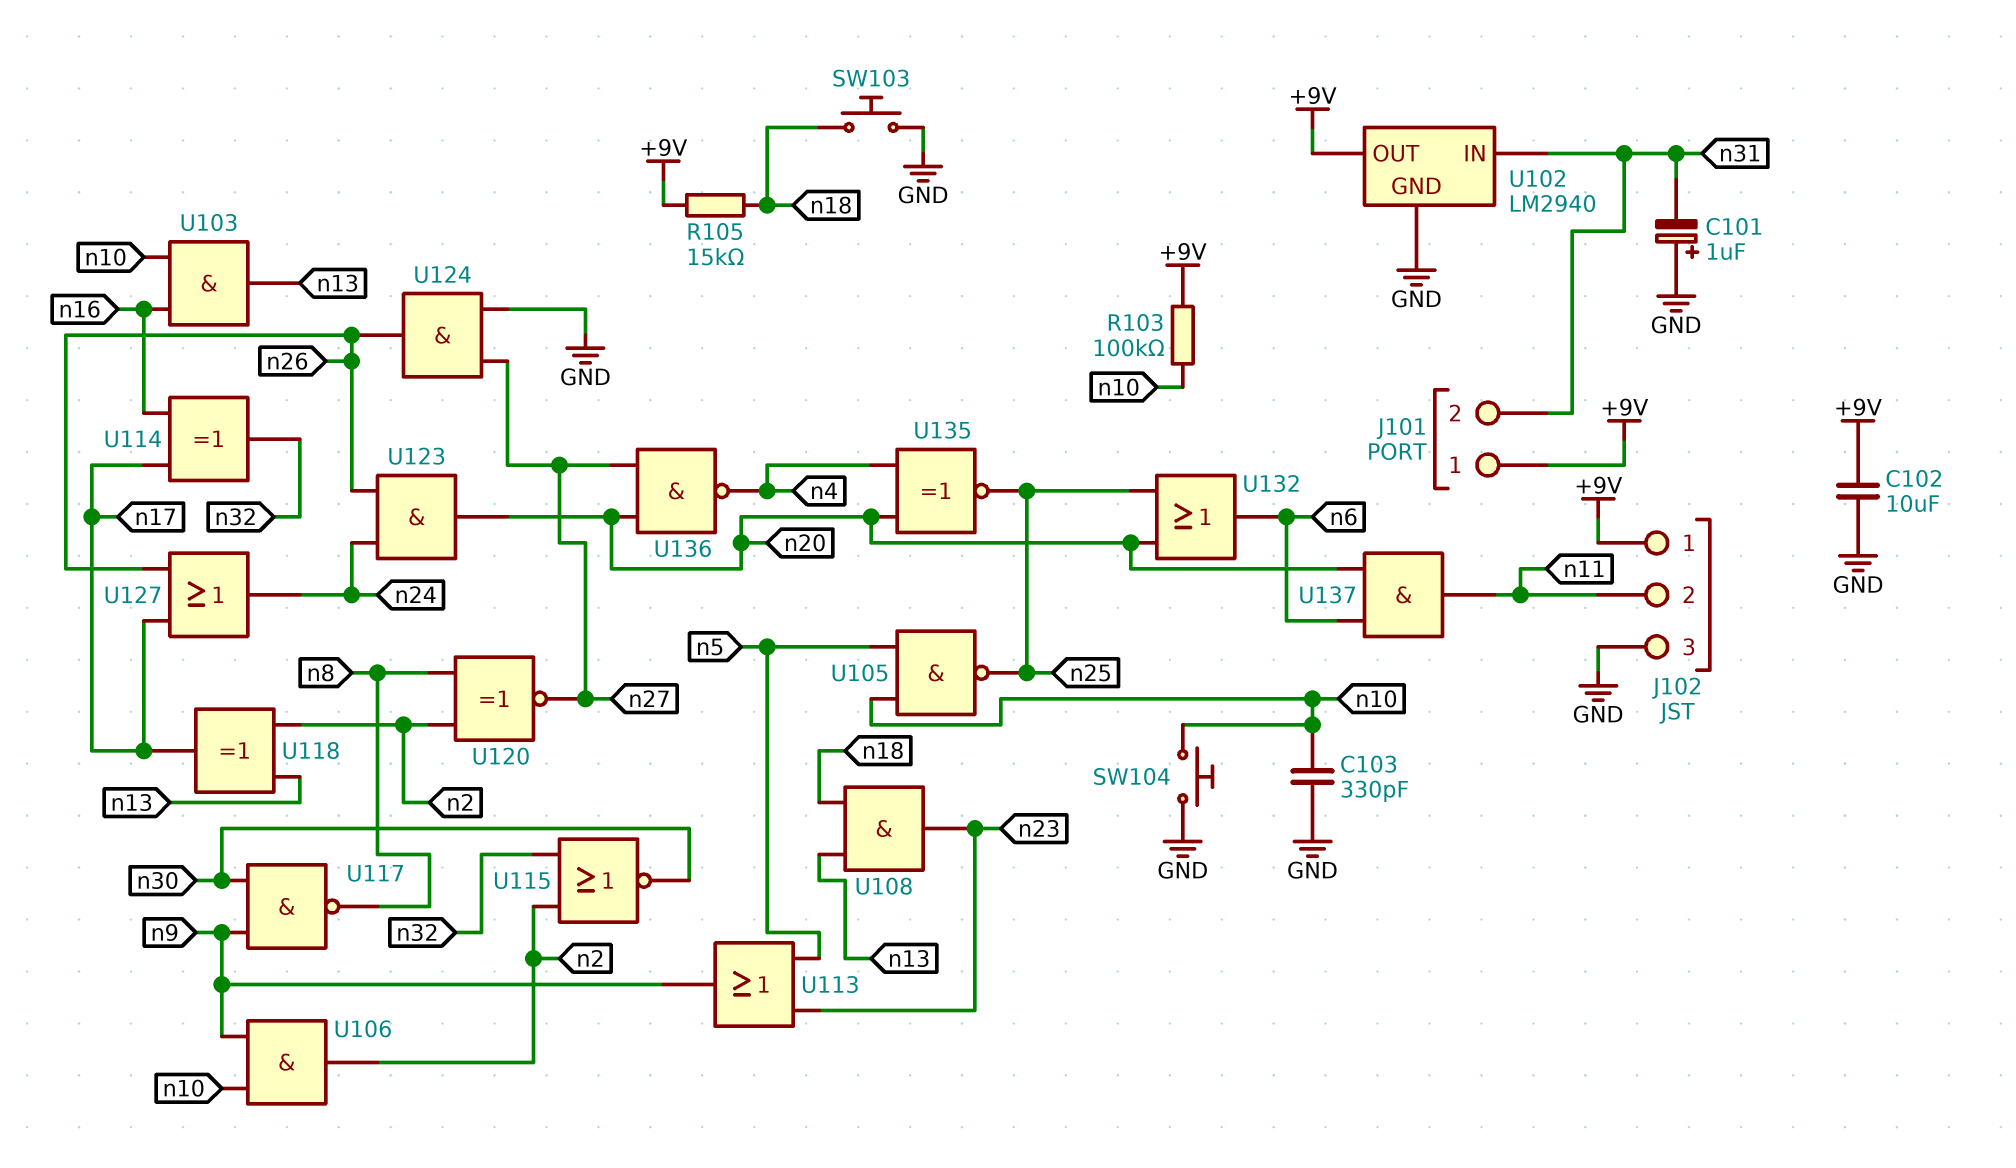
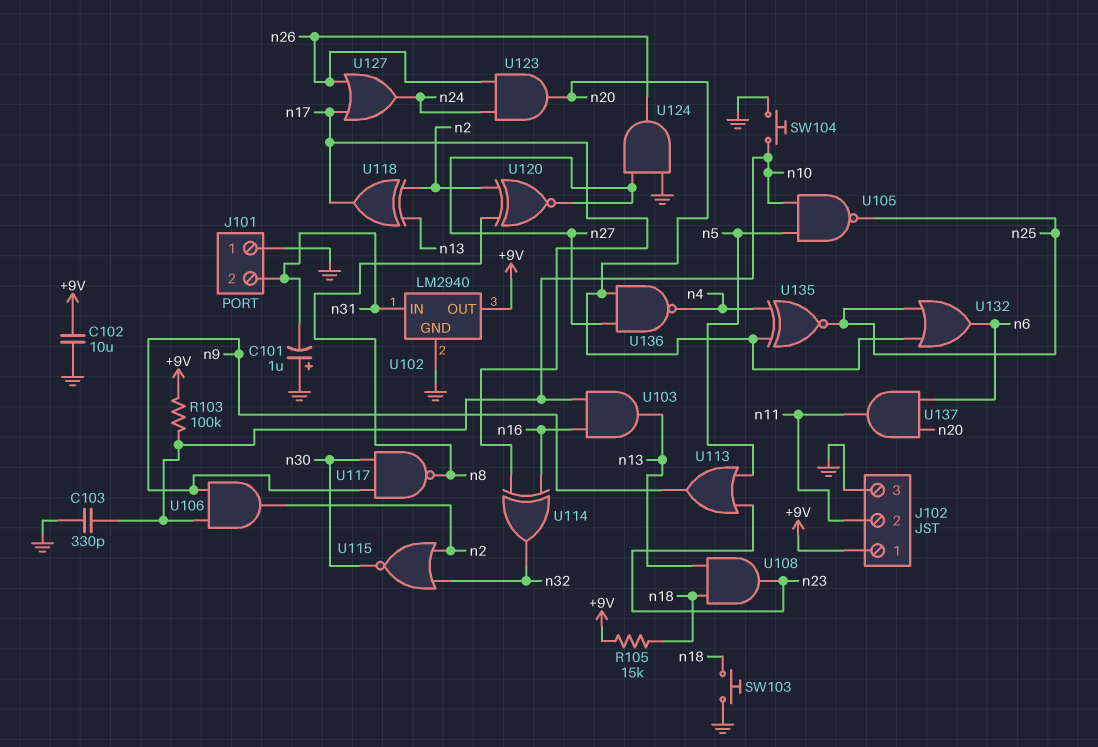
J101 pin 1: +9V -> GND

